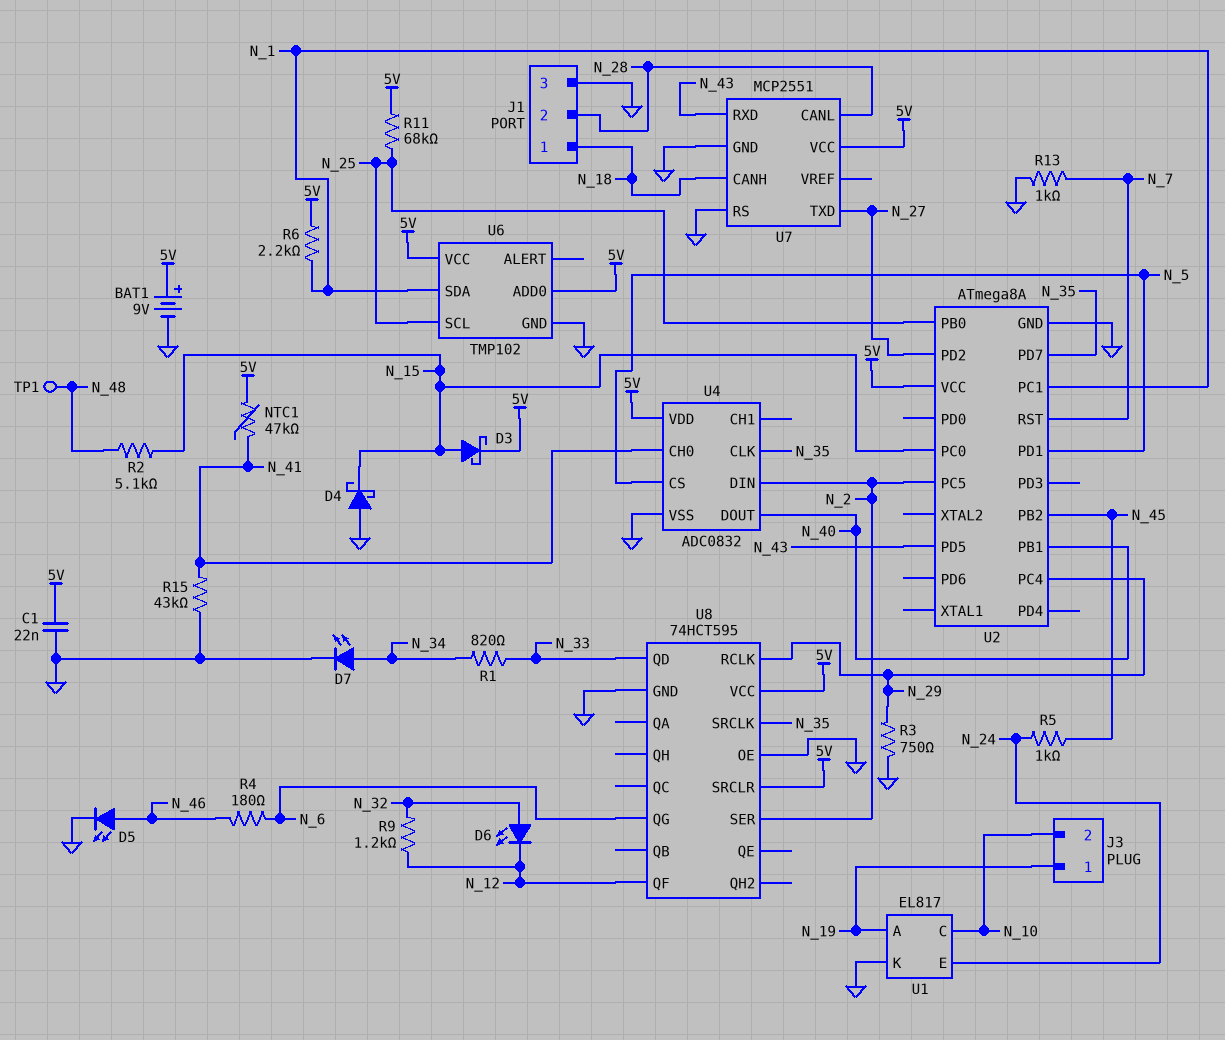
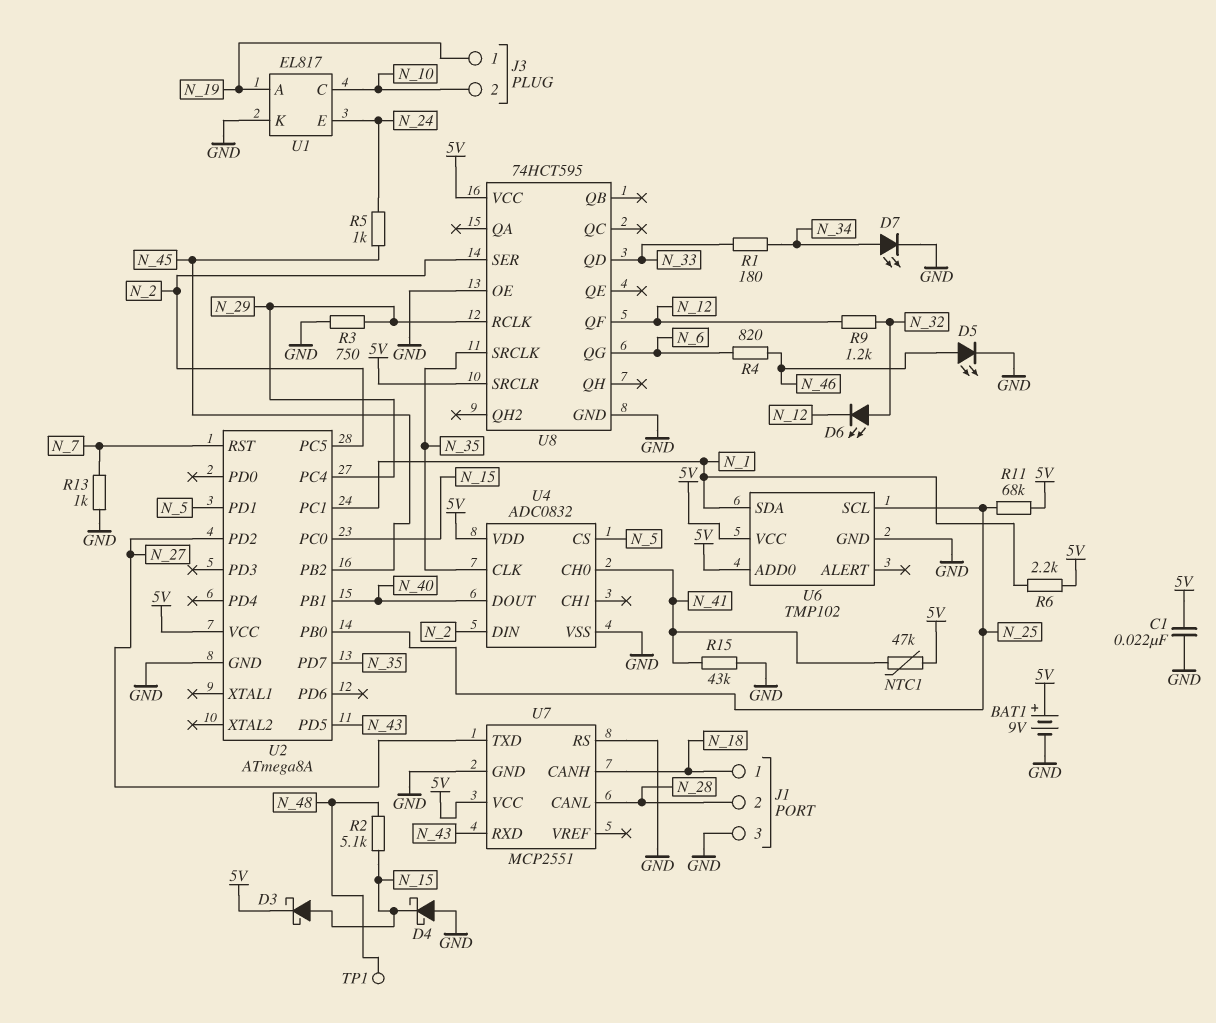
R1: 820 (N_33, N_34) -> 180 (N_33, N_34)
R4: 180 (N_6, N_46) -> 820 (N_6, N_46)

